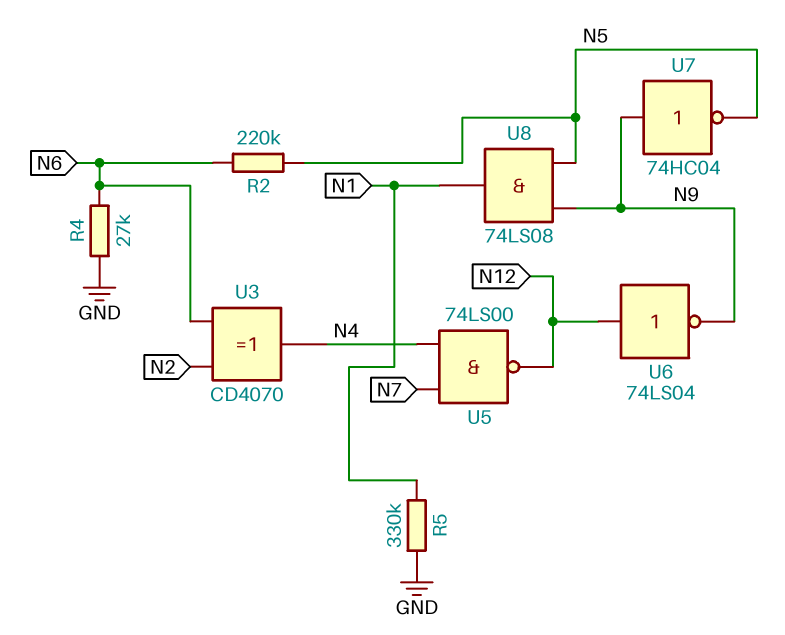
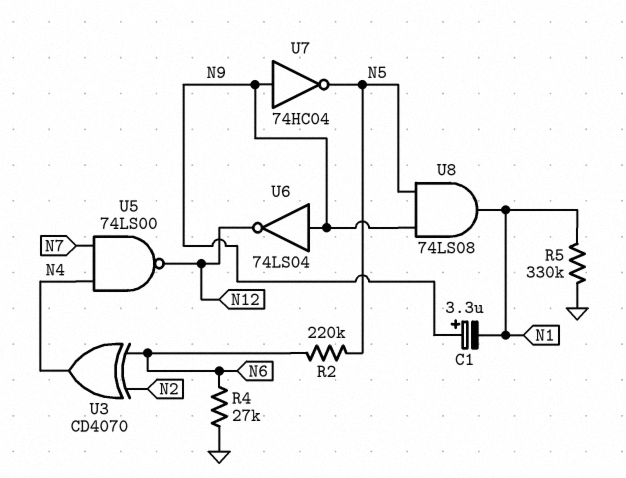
C1: none -> 3.3uF (plus N9, minus N1)
U6: NOT 74LS04 (in N12, out N9) -> NOT 74LS04 (in N9, out N12)

